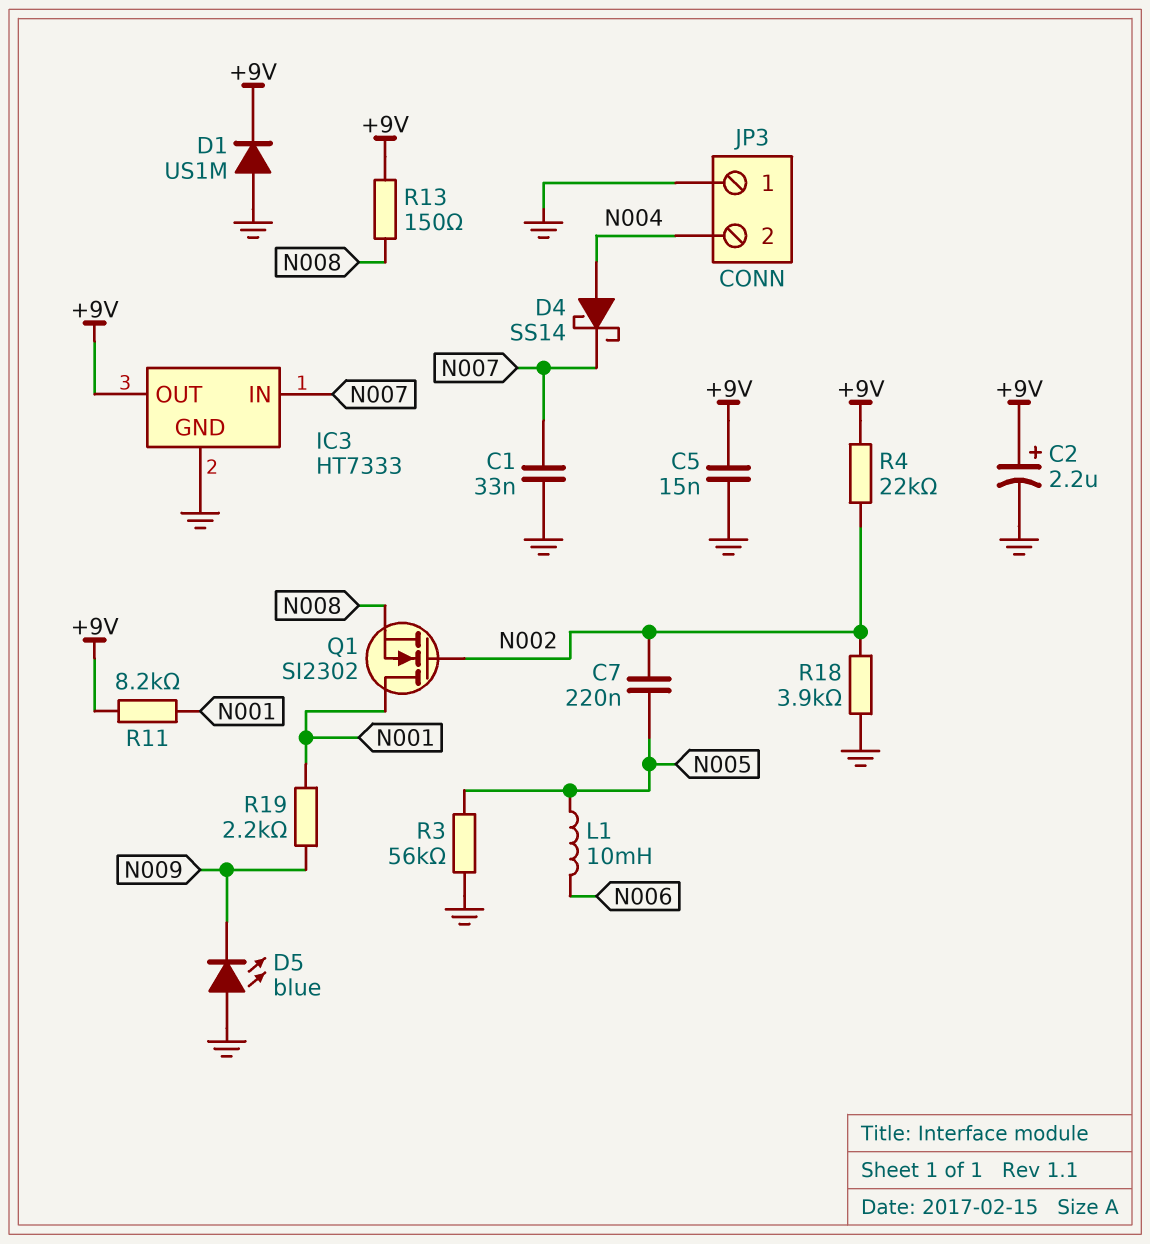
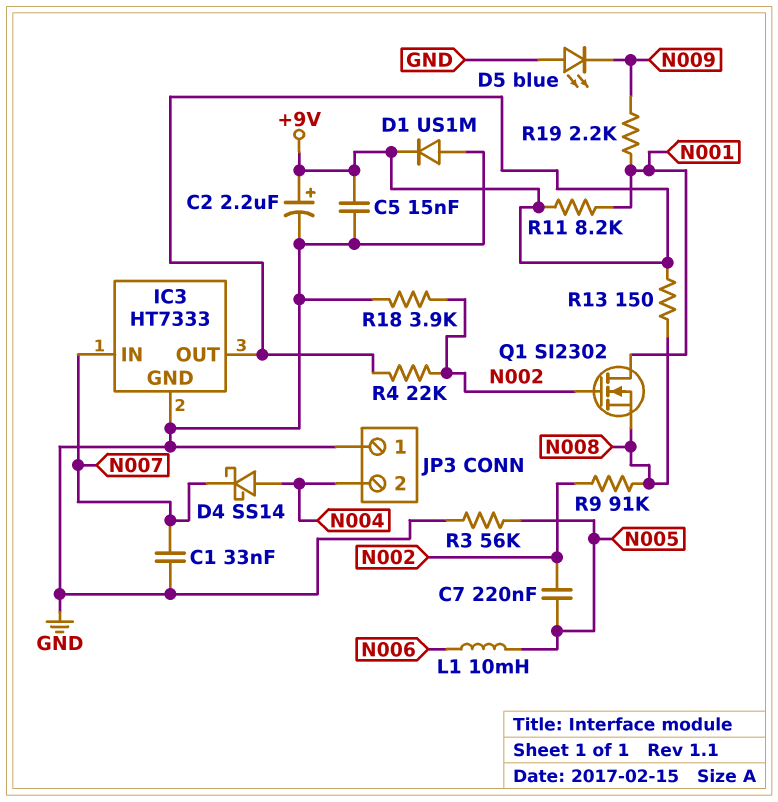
R9: none -> 91k (N002, N008)

